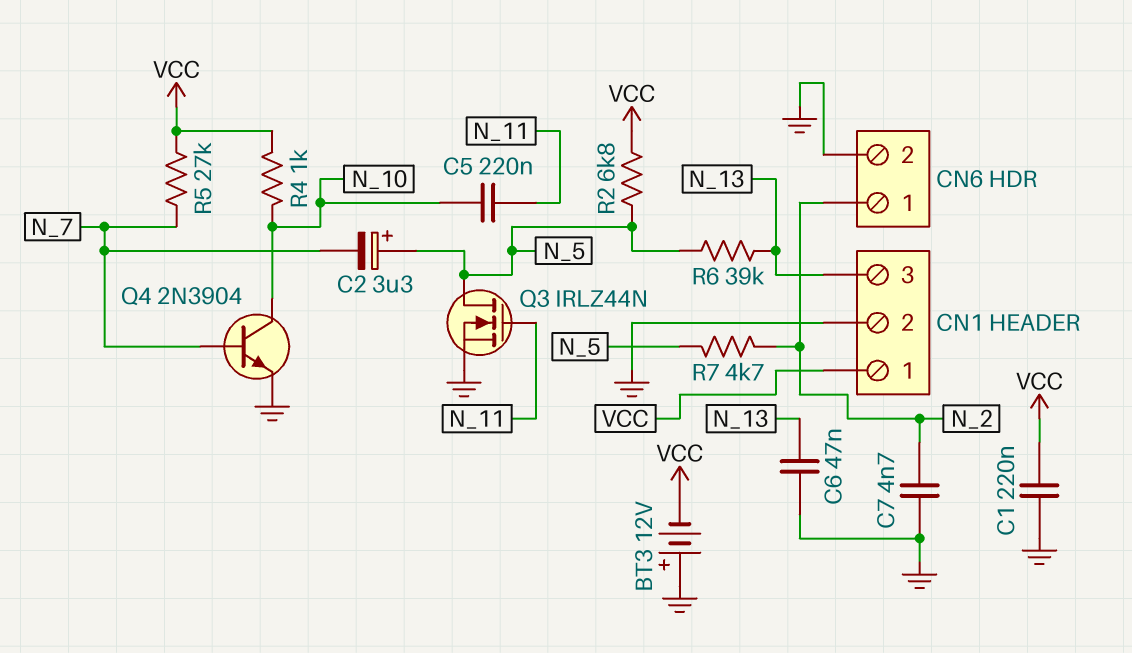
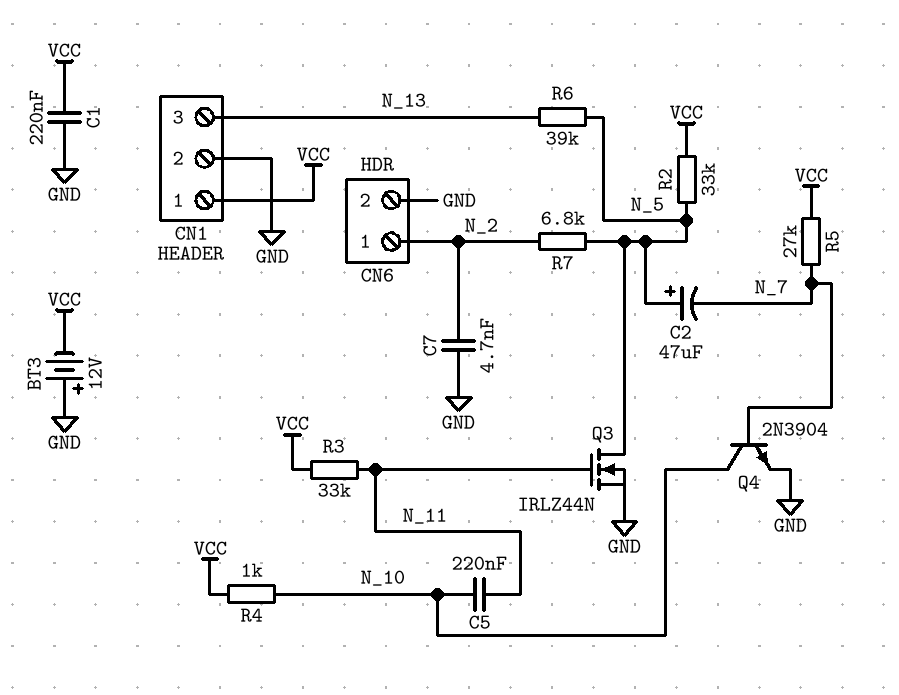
C2: 3.3uF (plus N_5, minus N_7) -> 47uF (plus N_5, minus N_7)
C6: 47nF (GND, N_13) -> none
R2: 6.8k (N_5, VCC) -> 33k (N_5, VCC)
R3: none -> 33k (N_11, VCC)
R7: 4.7k (N_2, N_5) -> 6.8k (N_2, N_5)

